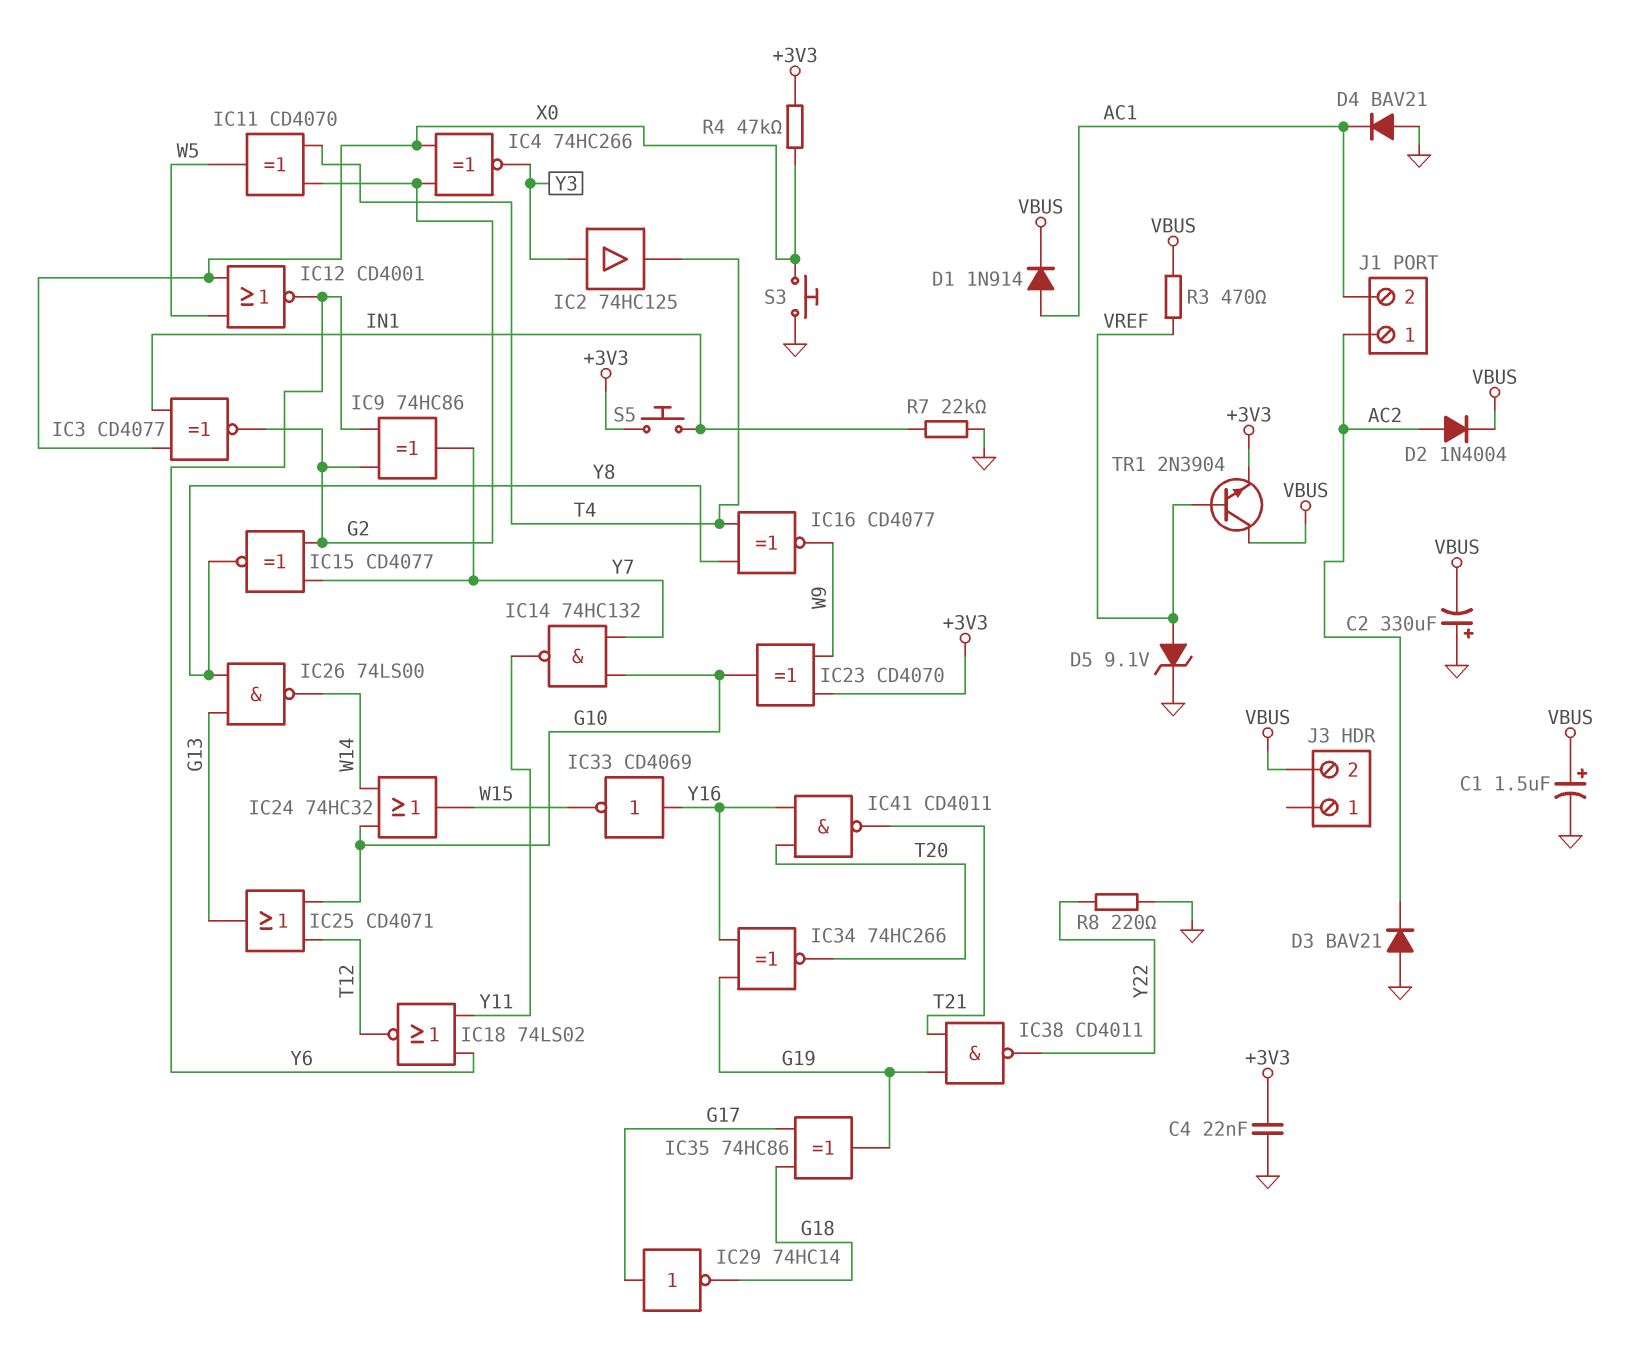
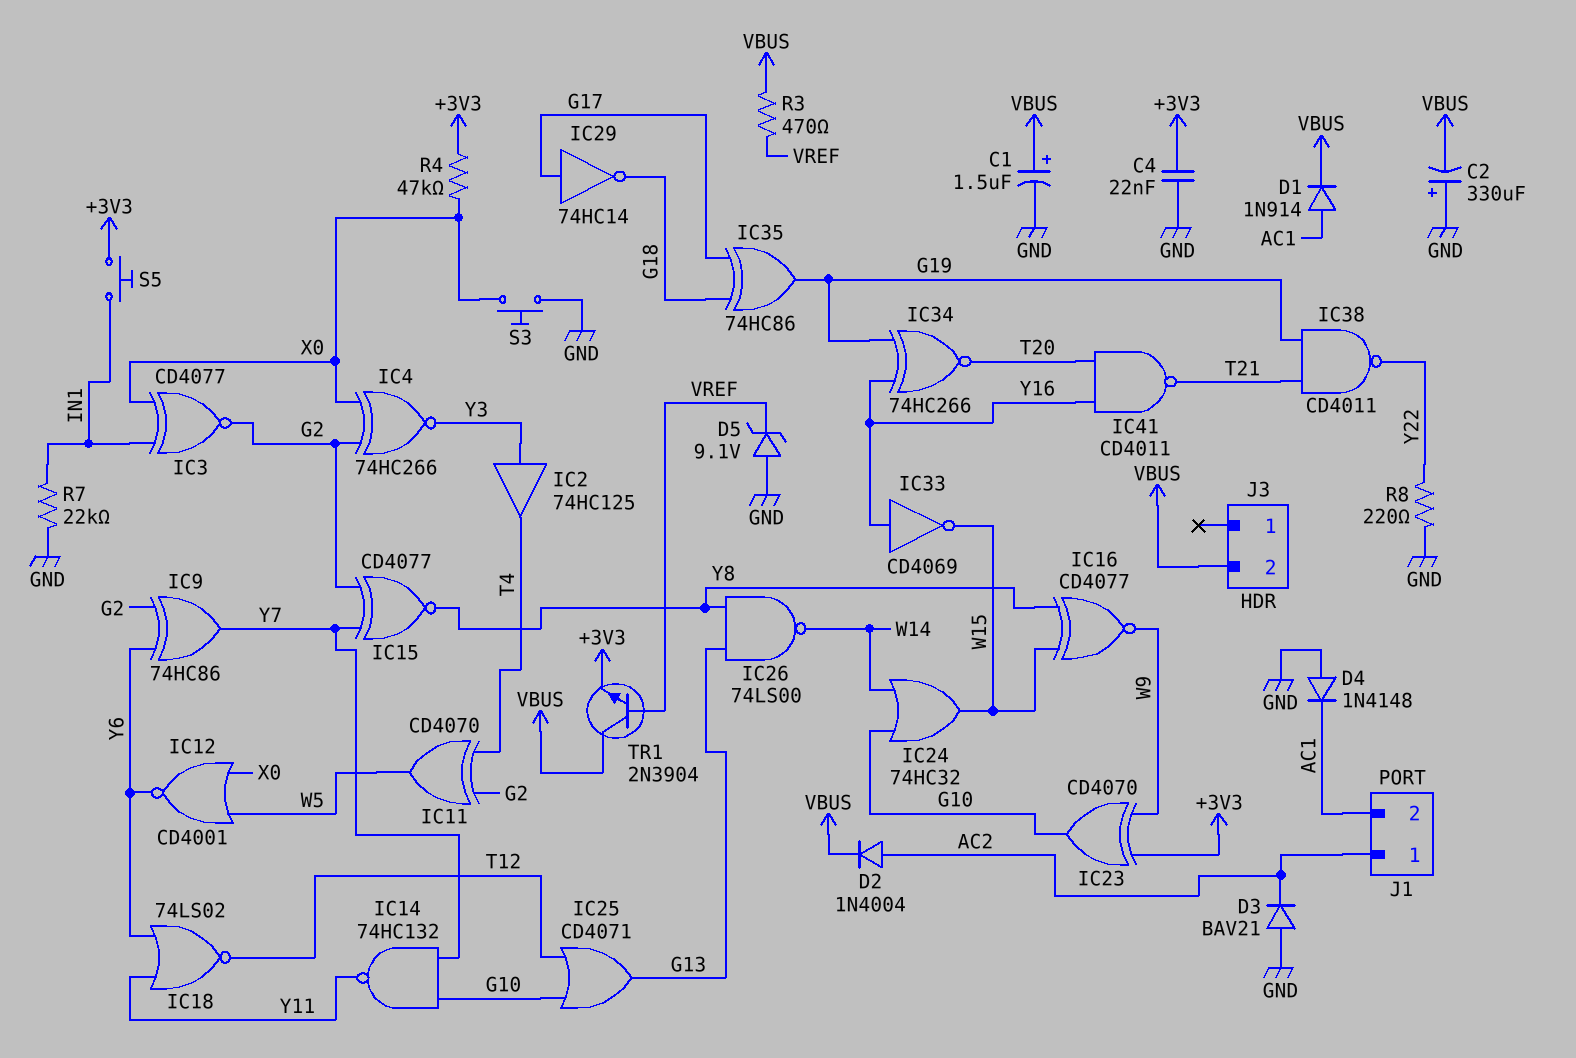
D4: diode BAV21 (A GND, K AC1) -> diode 1N4148 (A GND, K AC1)
D5: zener 9.1V (A VREF, K GND) -> zener 9.1V (A GND, K VREF)
IC16: XNOR CD4077 (in T4, in Y8, out W9) -> XNOR CD4077 (in W15, in Y8, out W9)

